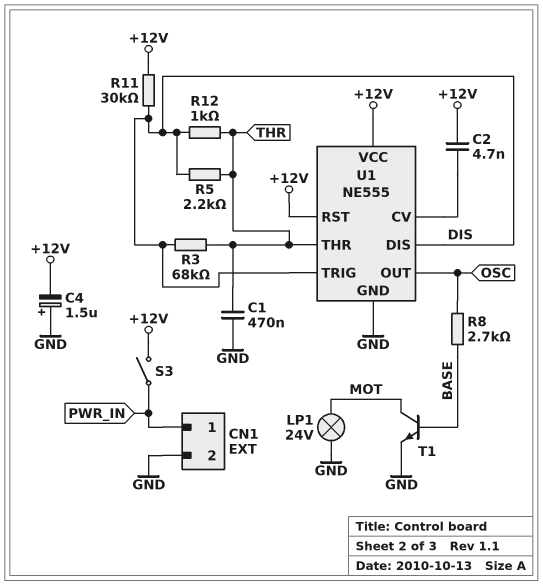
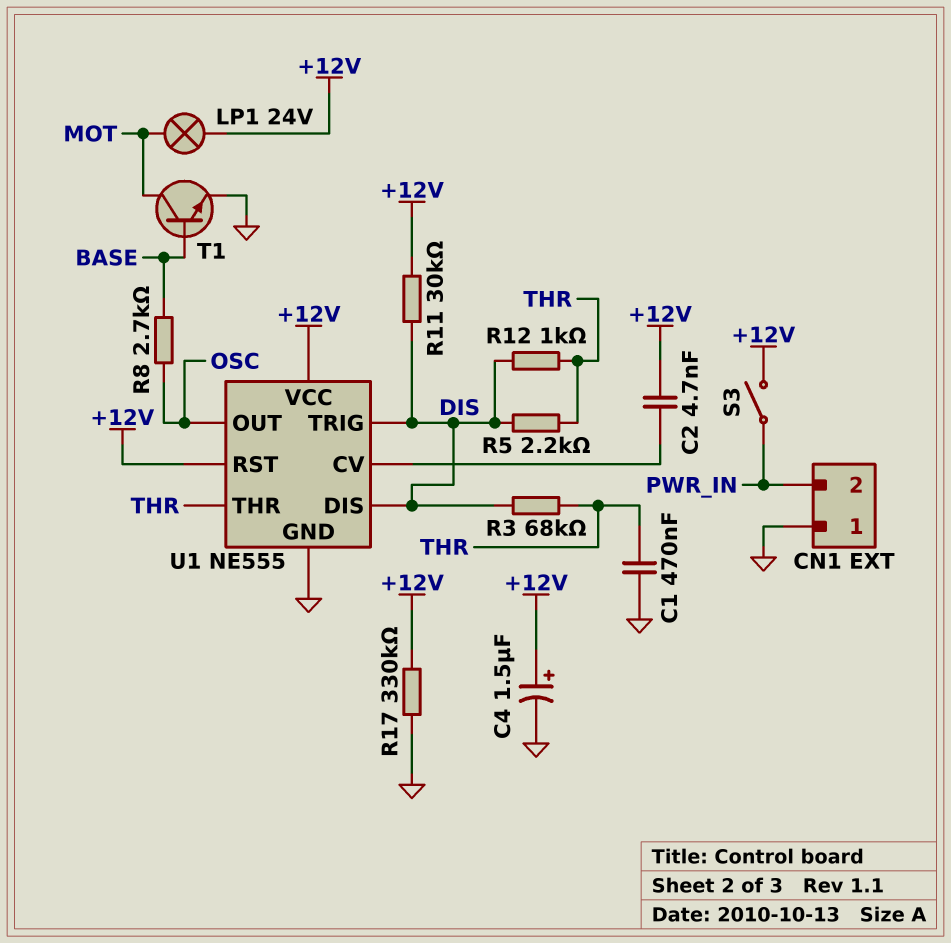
C4: 1.5uF (plus GND, minus +12V) -> 1.5uF (plus +12V, minus GND)
CN1 pin 1: PWR_IN -> GND
CN1 pin 2: GND -> PWR_IN
LP1: lamp 24V (GND, MOT) -> lamp 24V (+12V, MOT)
R17: none -> 330k (+12V, GND)

